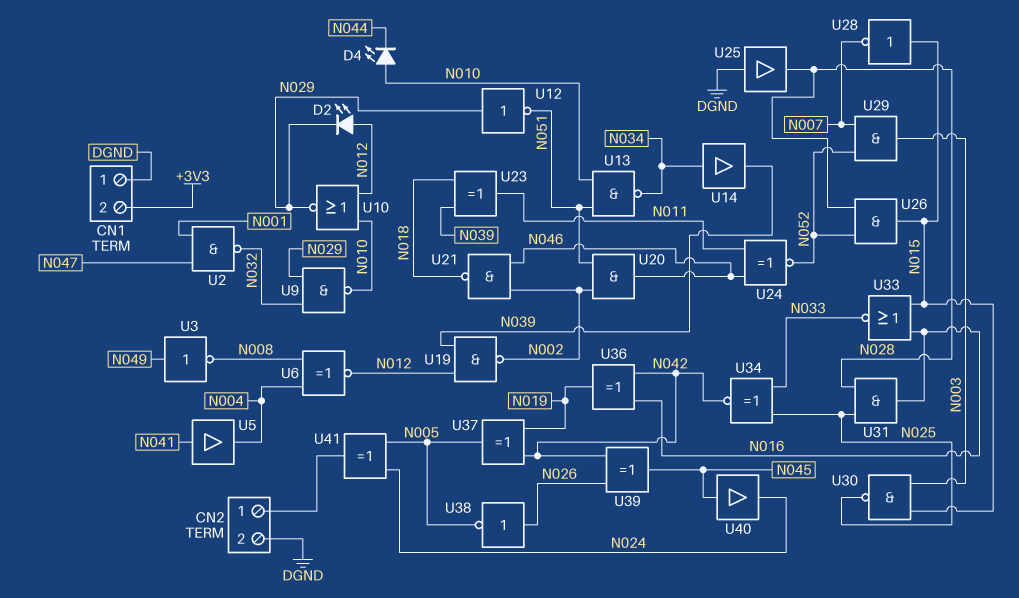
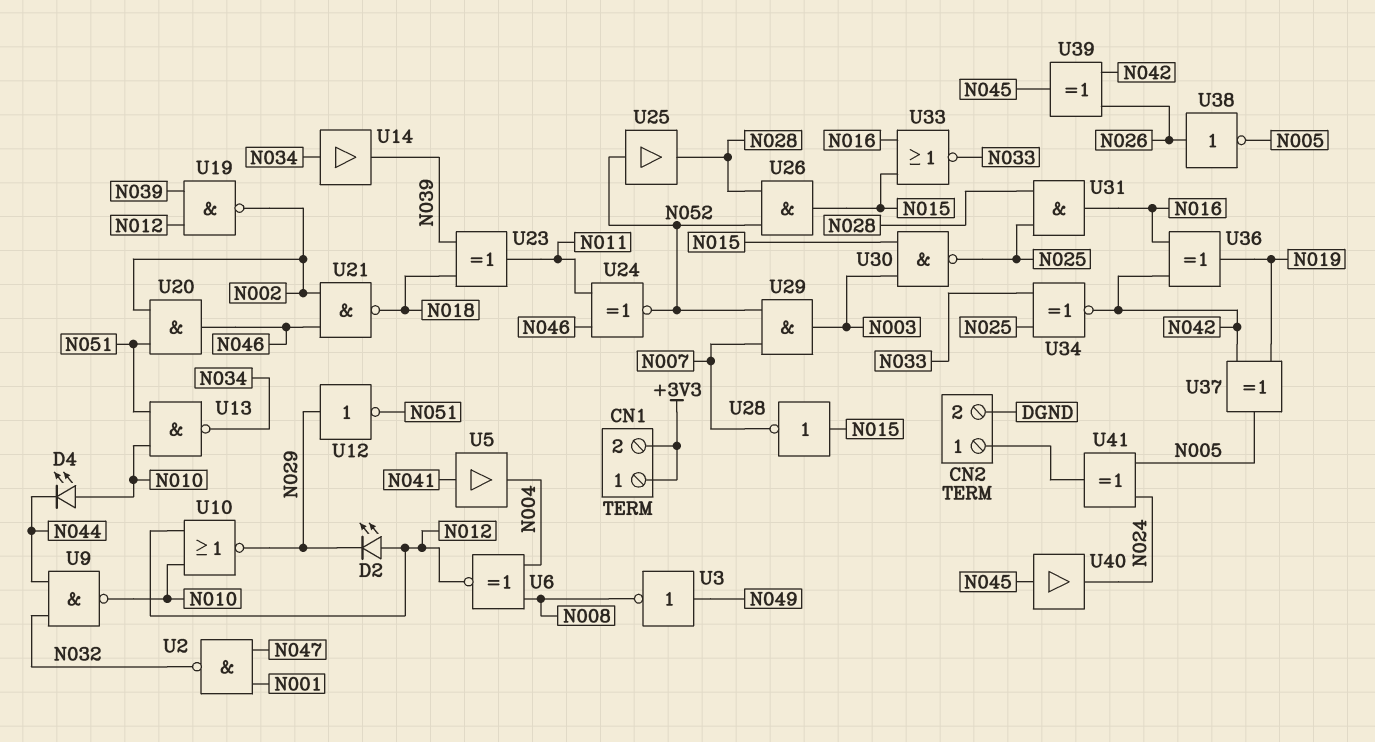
CN1 pin 1: DGND -> +3V3
U9: NAND (in N029, in N032, out N010) -> NAND (in N032, in N044, out N010)
U25: buffer (in DGND, out N028) -> buffer (in N052, out N028)

